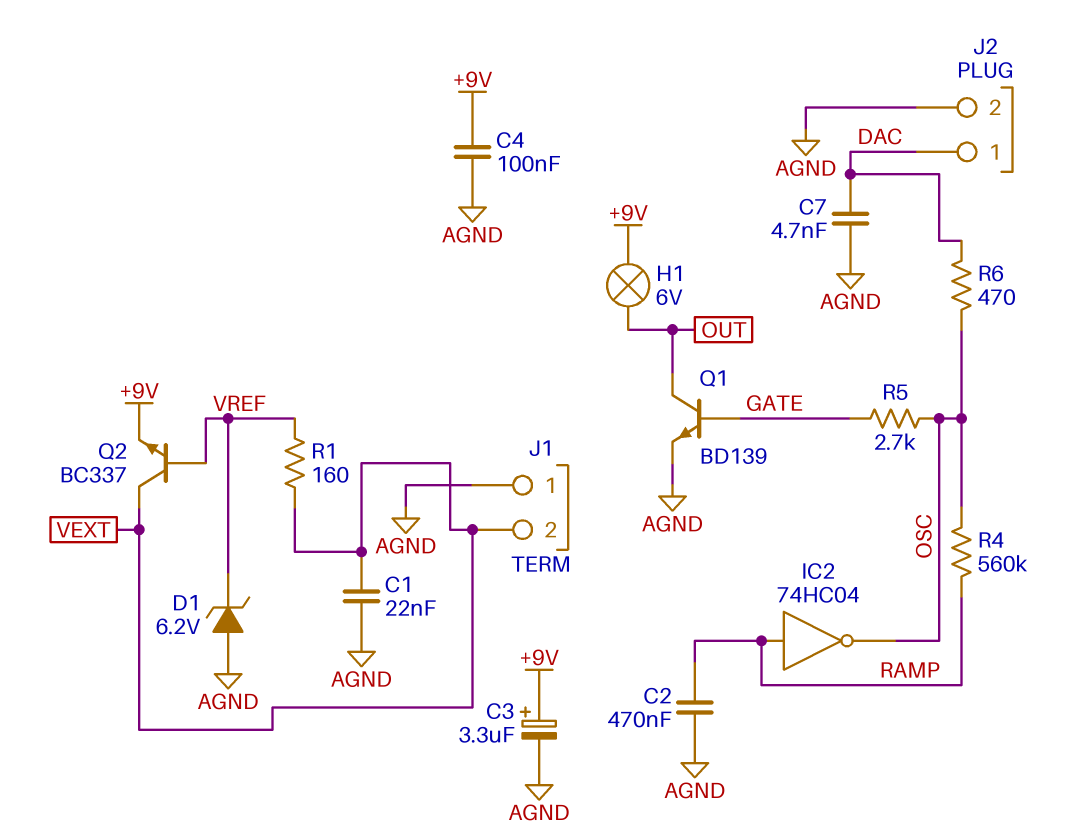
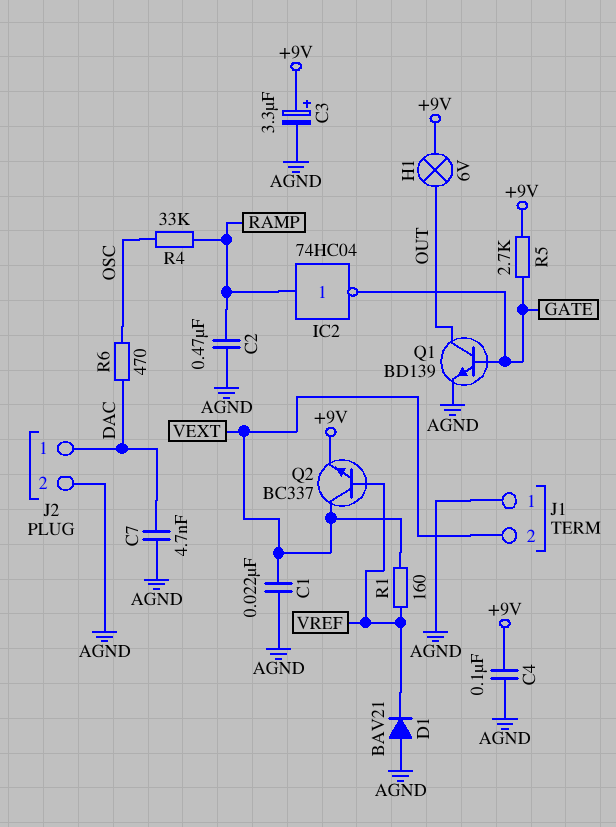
D1: zener 6.2V (A AGND, K VREF) -> diode BAV21 (A AGND, K VREF)
IC2: NOT 74HC04 (in RAMP, out OSC) -> NOT 74HC04 (in RAMP, out GATE)
R4: 560k (OSC, RAMP) -> 33k (OSC, RAMP)
R5: 2.7k (GATE, OSC) -> 2.7k (+9V, GATE)

